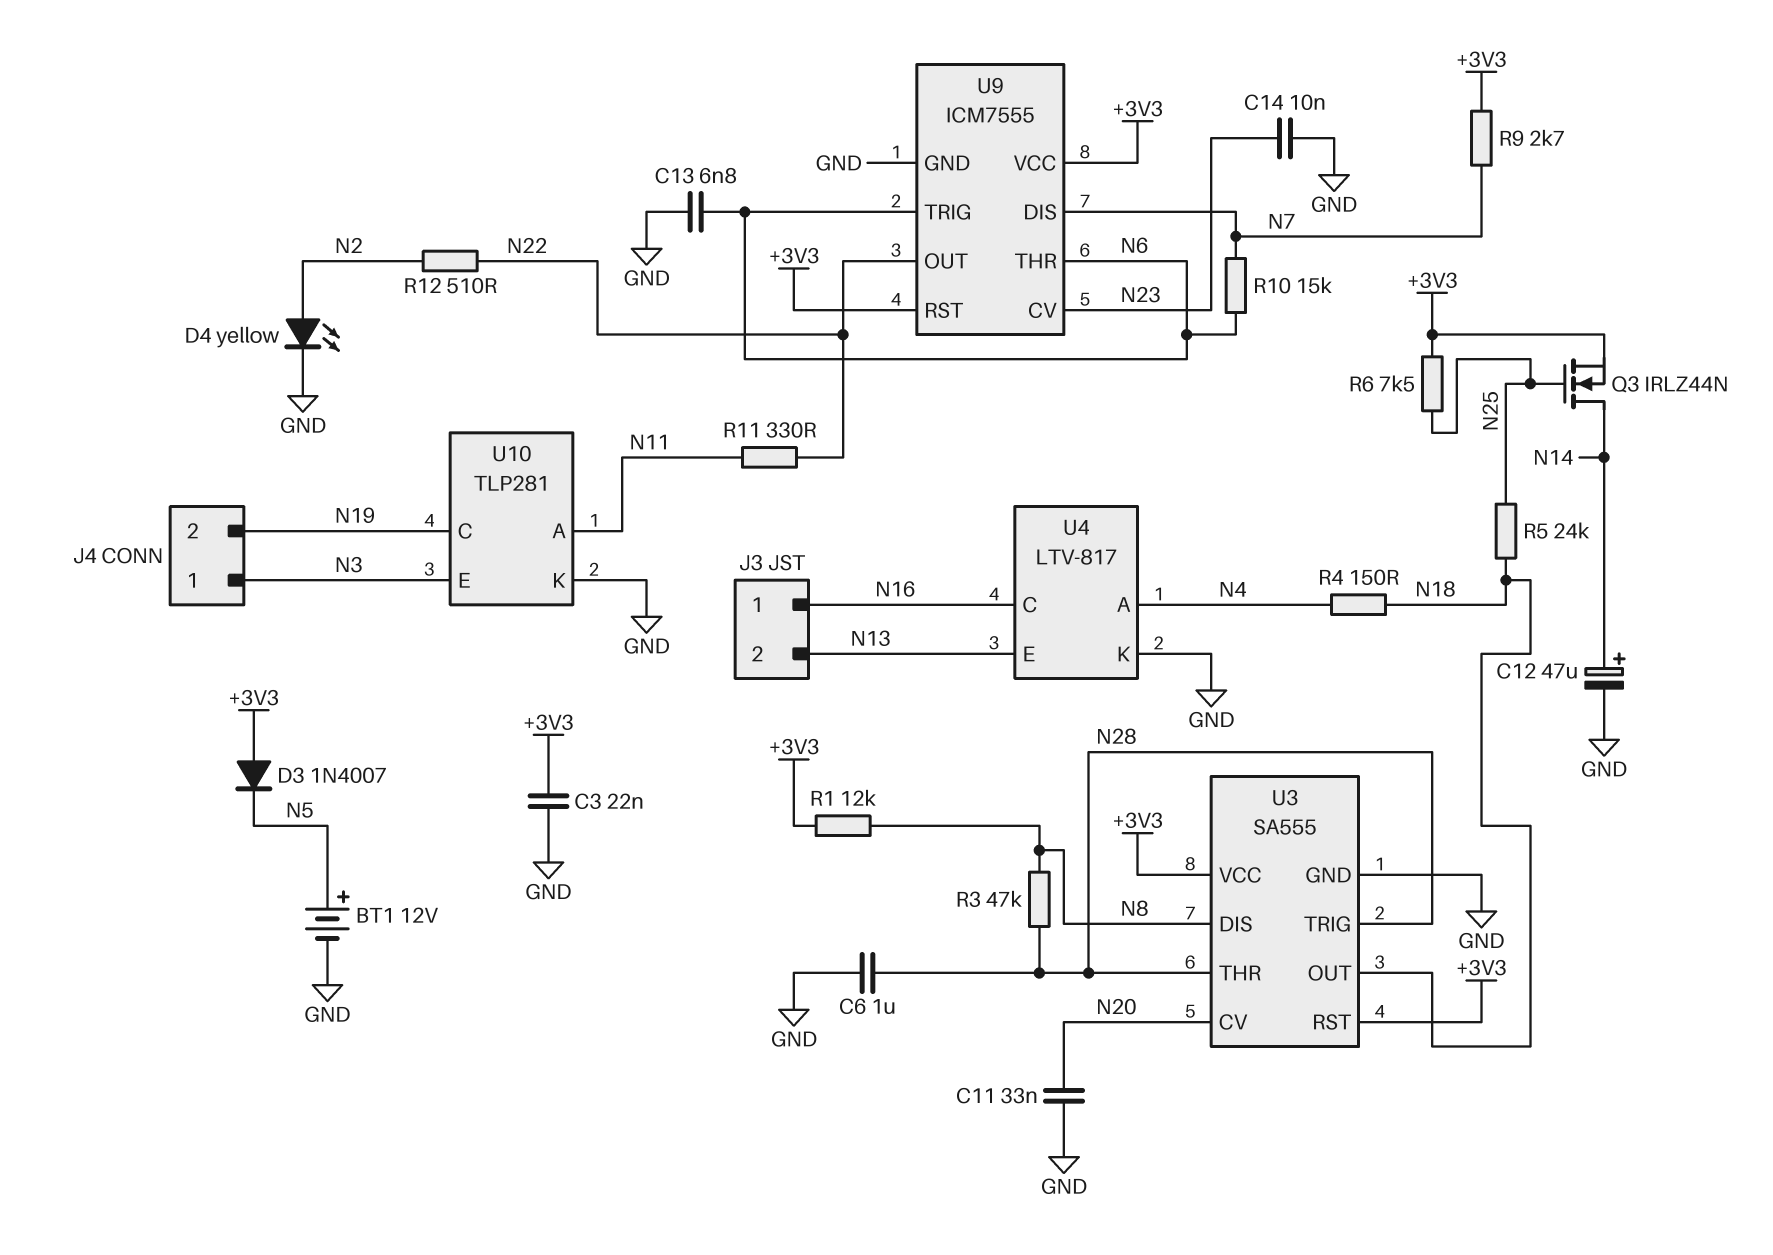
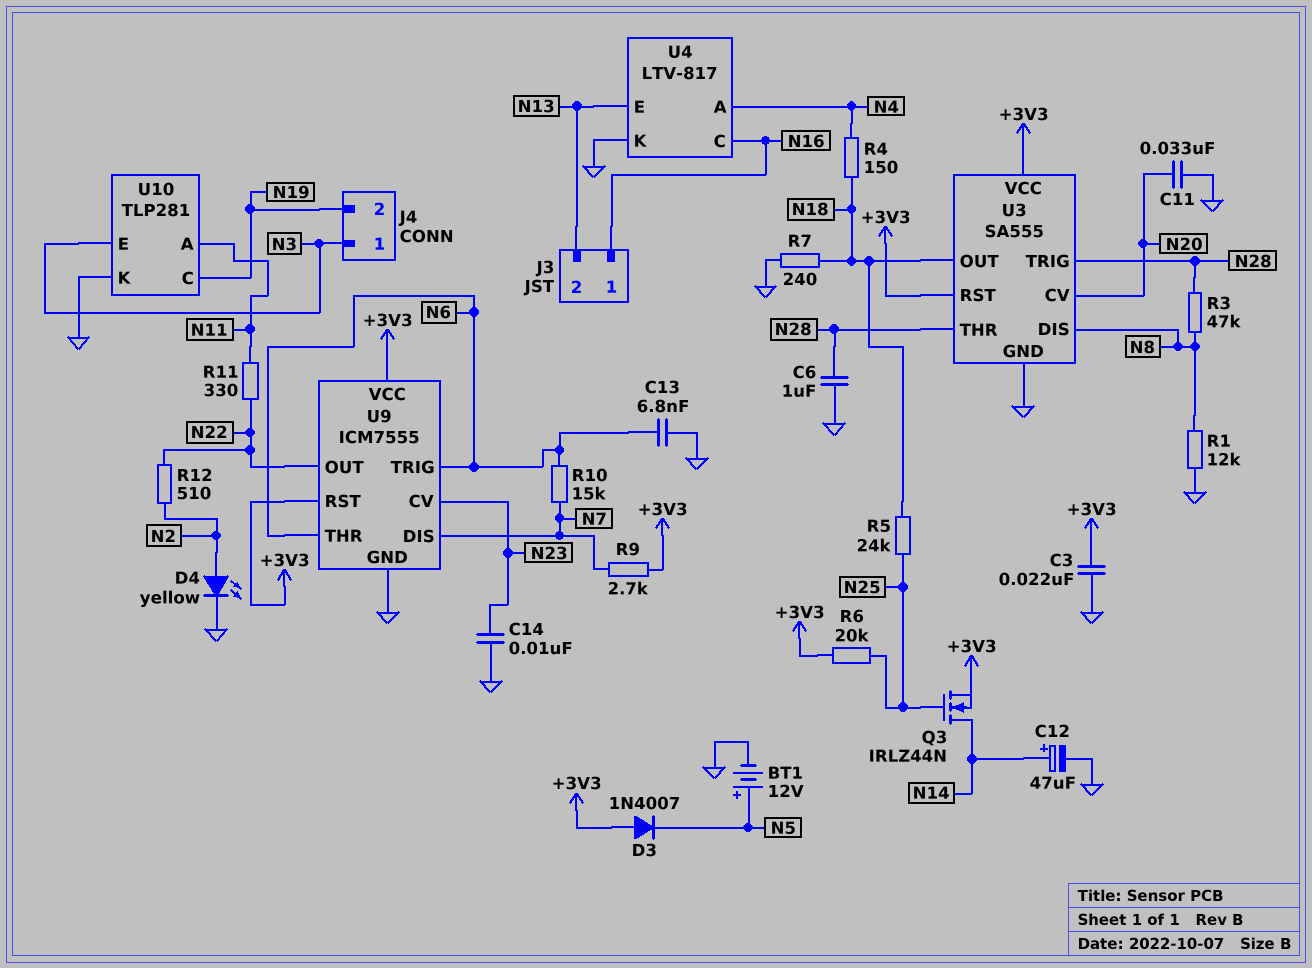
R1: 12k (+3V3, N8) -> 12k (GND, N8)
R6: 7.5k (+3V3, N25) -> 20k (+3V3, N25)
R7: none -> 240 (GND, N18)

